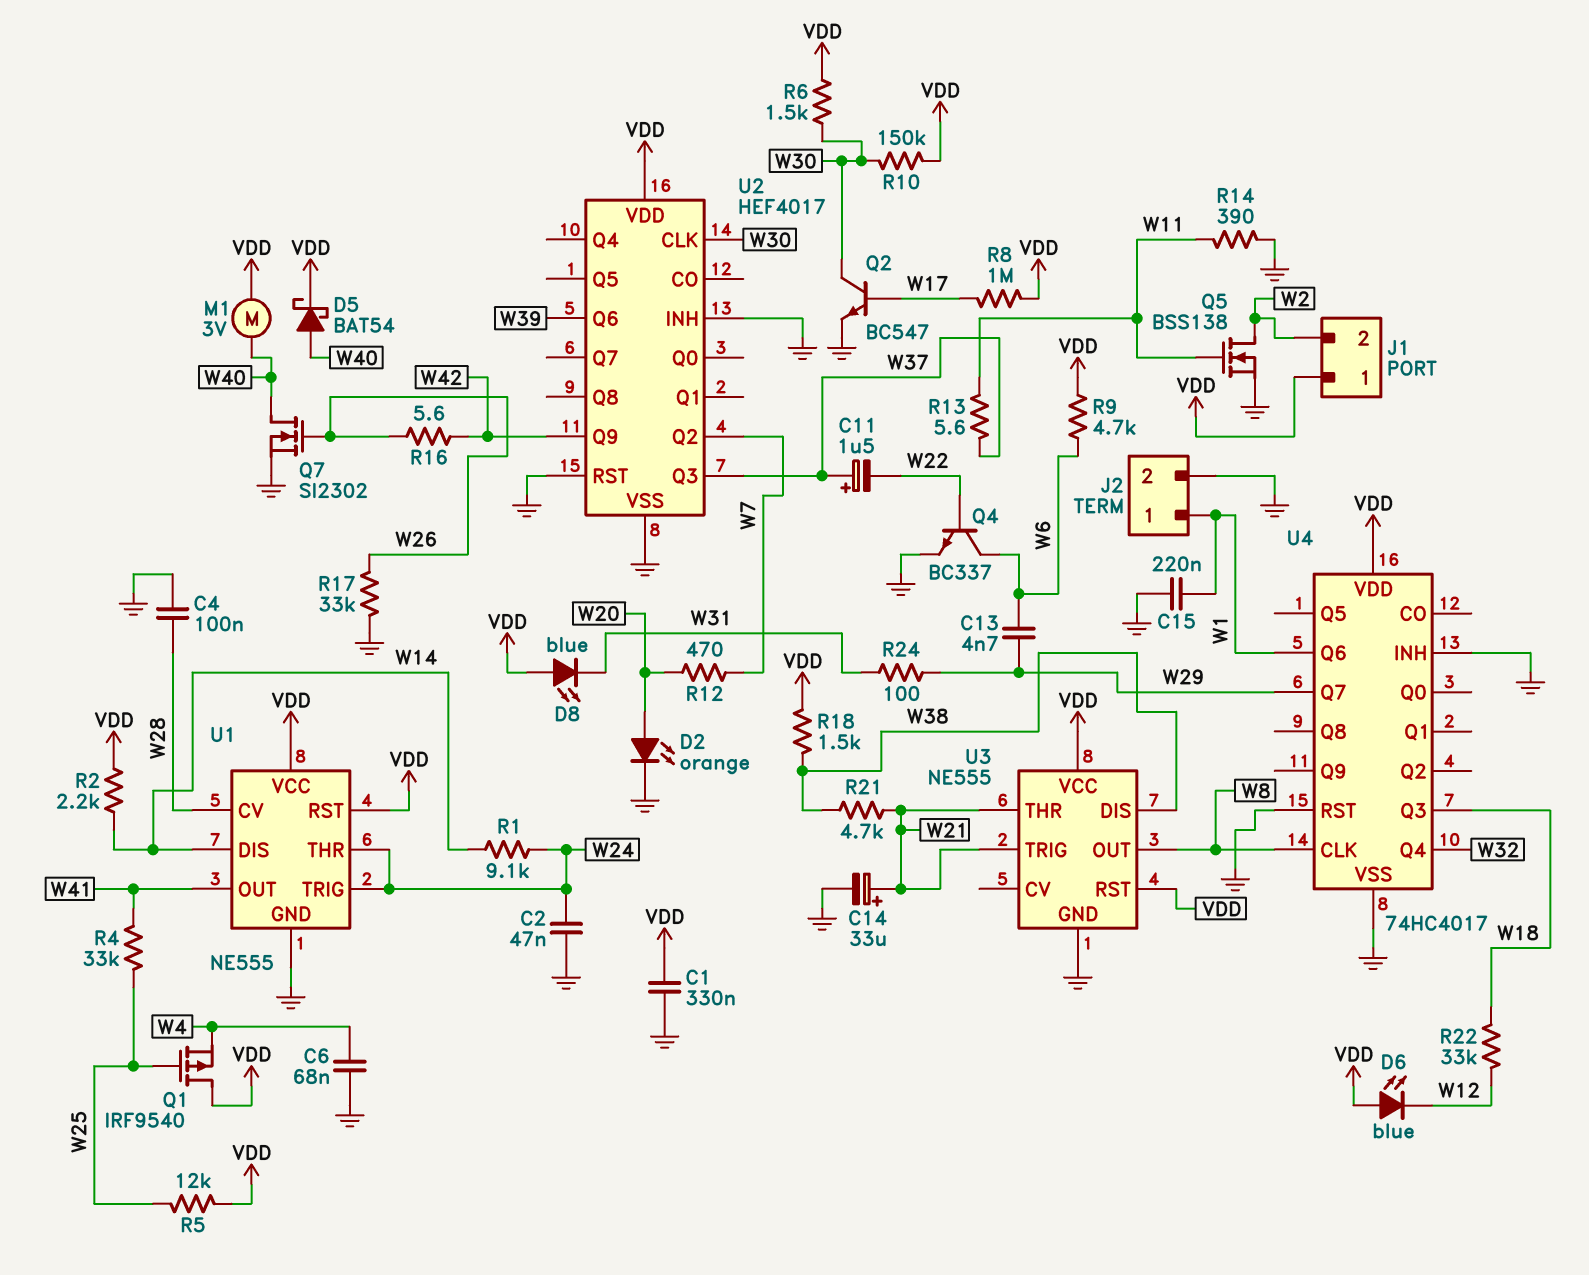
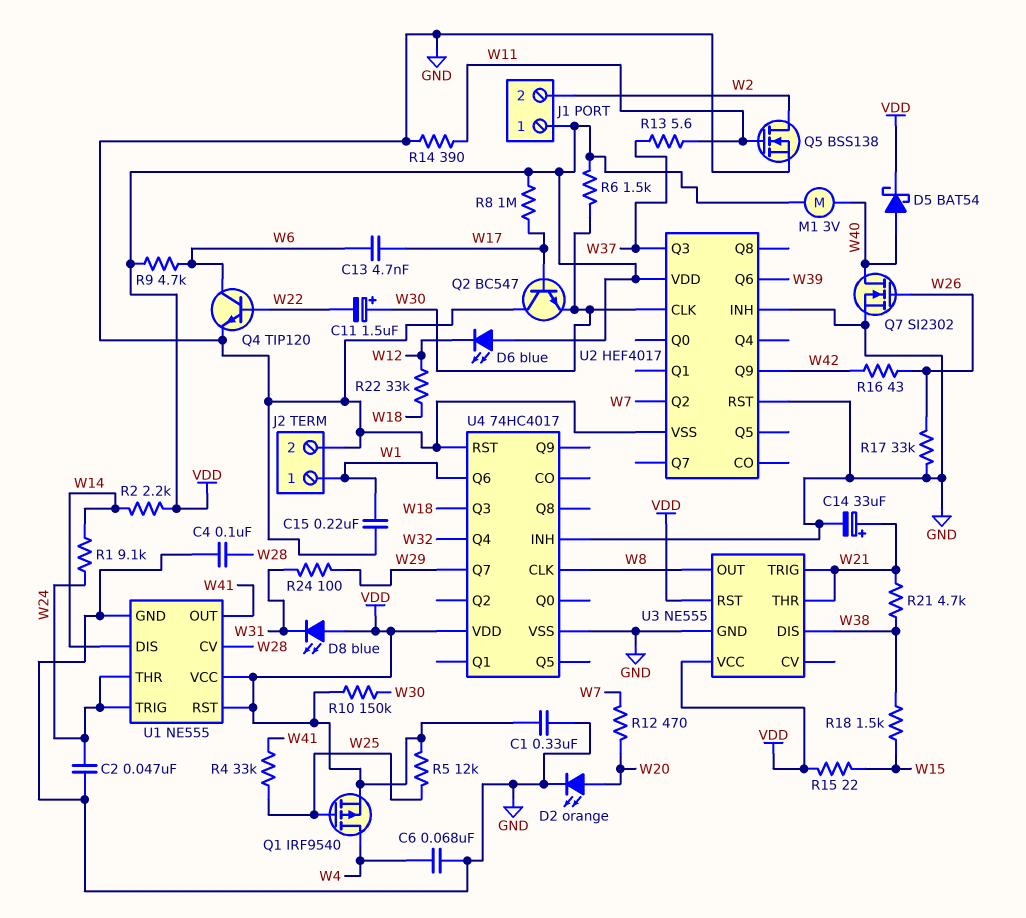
C11: 1.5uF (plus W37, minus W22) -> 1.5uF (plus W30, minus W22)
C13: 4.7nF (W6, W29) -> 4.7nF (W6, W17)
Q1: PMOS IRF9540 (G W25, D VDD, S W4) -> PMOS IRF9540 (G W25, D W4, S VDD)
Q2: NPN BC547 (B W17, C W30, E GND) -> NPN BC547 (B W17, C GND, E W30)
Q4: NPN BC337 (B W22, C W6, E GND) -> NPN TIP120 (B W22, C W6, E GND)
R15: none -> 22 (VDD, W15)
R16: 5.6 (W26, W42) -> 43 (W26, W42)
R18: 1.5k (VDD, W38) -> 1.5k (W15, W38)

